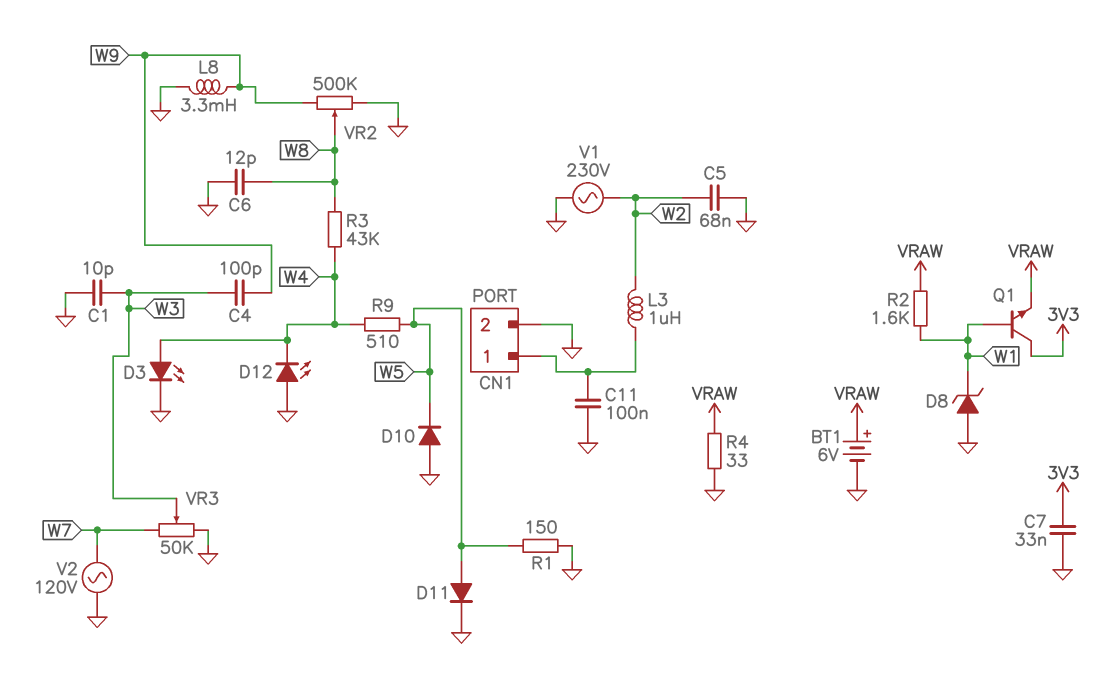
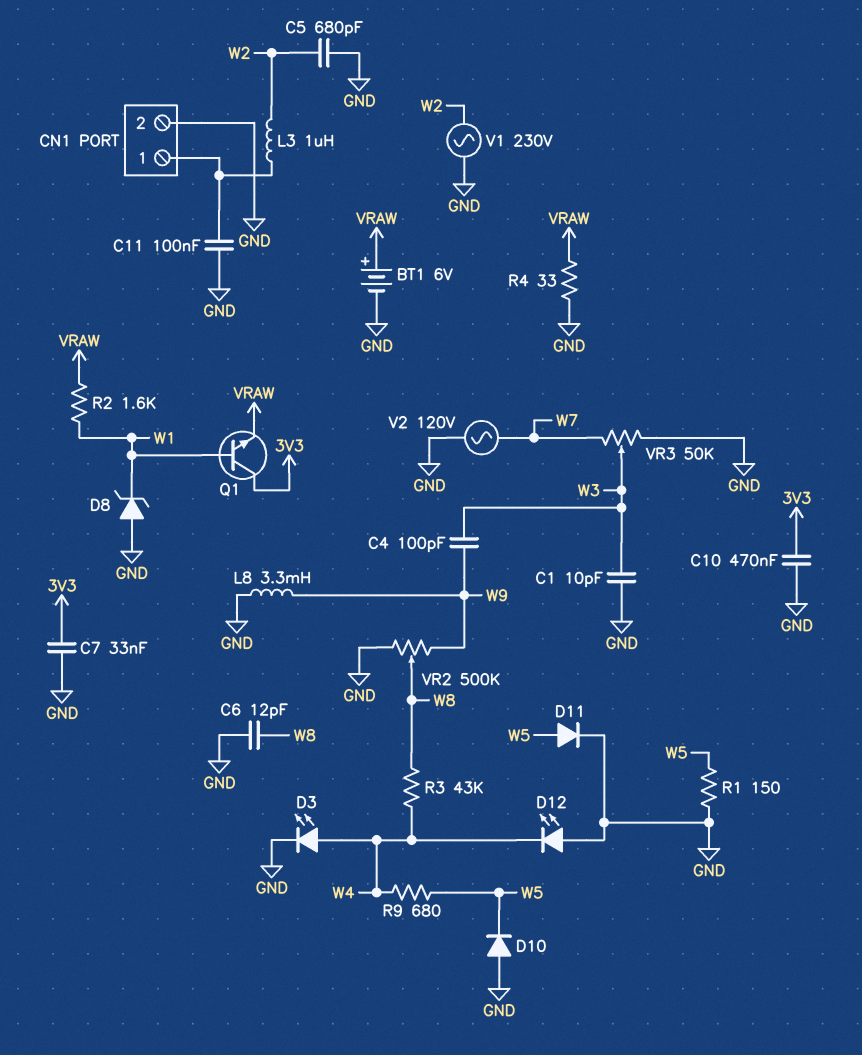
C5: 68nF (GND, W2) -> 680pF (GND, W2)
C10: none -> 470nF (3V3, GND)
R9: 510 (W4, W5) -> 680 (W4, W5)

